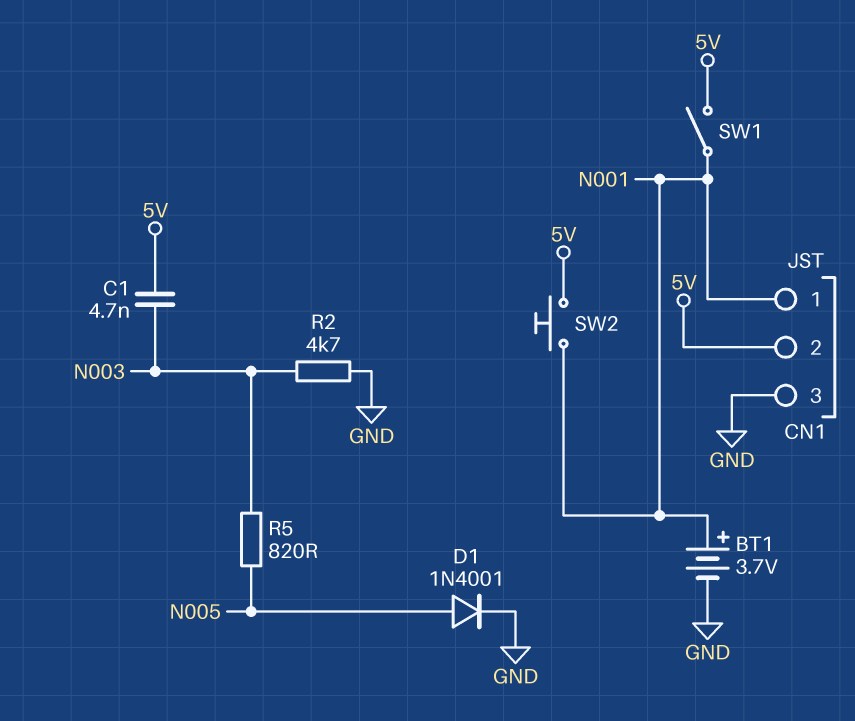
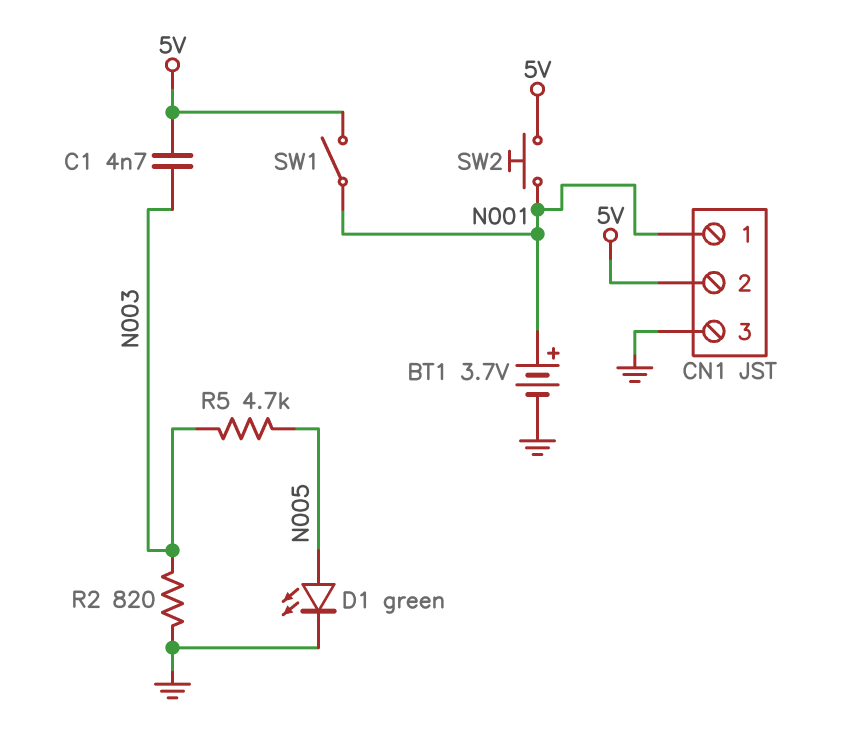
D1: diode 1N4001 (A N005, K GND) -> LED green (A N005, K GND)
R2: 4.7k (GND, N003) -> 820 (GND, N003)
R5: 820 (N003, N005) -> 4.7k (N003, N005)

